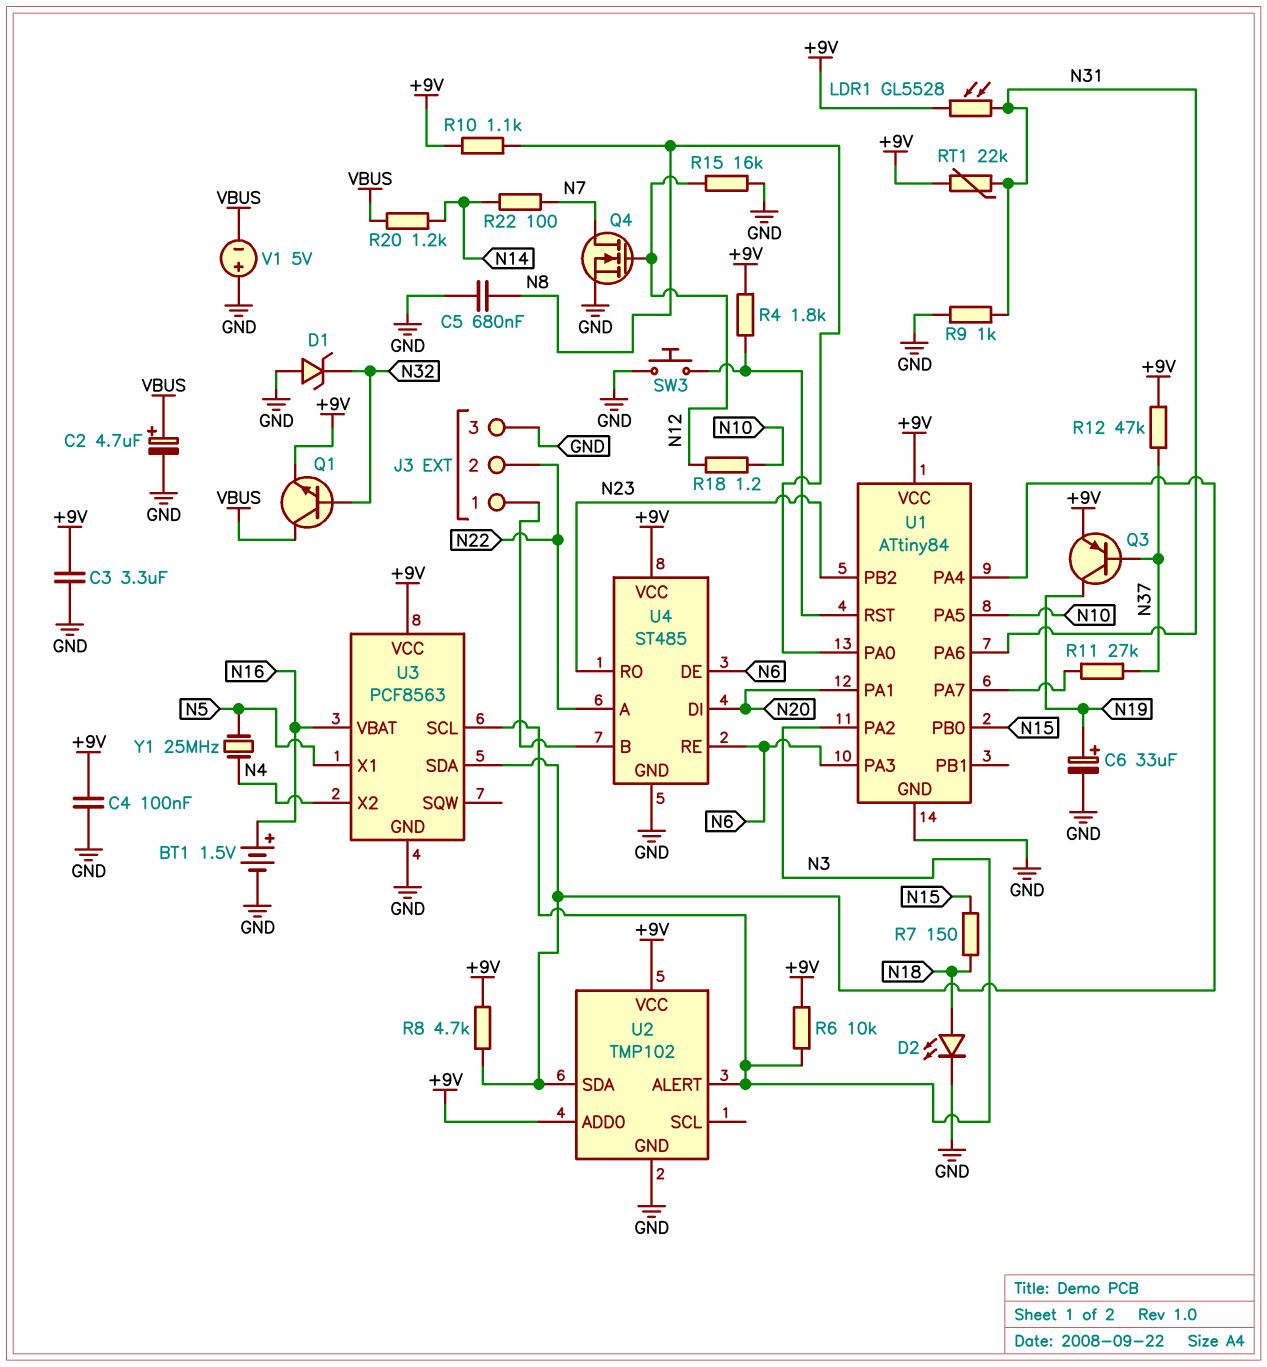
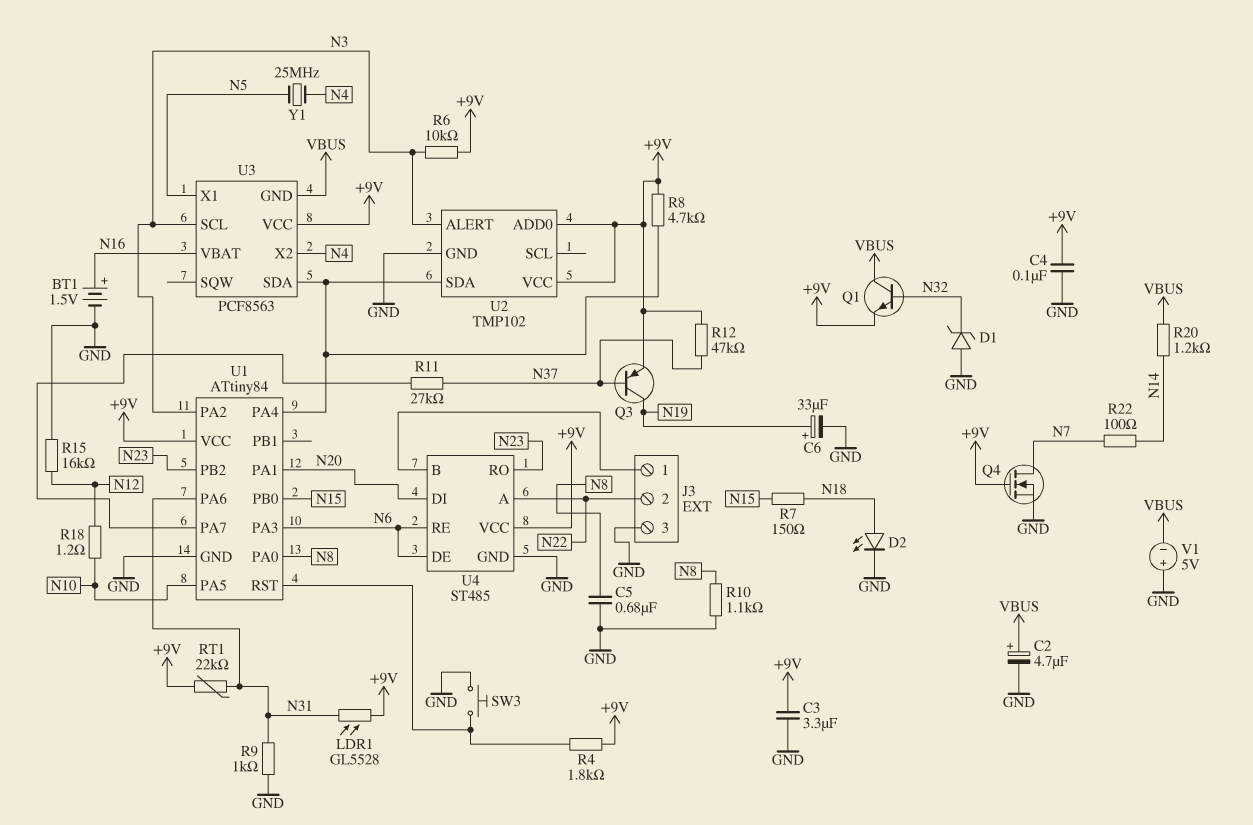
Q4: NMOS (G N12, D N7, S GND) -> NMOS (G +9V, D N7, S GND)
R10: 1.1k (+9V, N8) -> 1.1k (GND, N8)
U3 pin GND: GND -> VBUS

